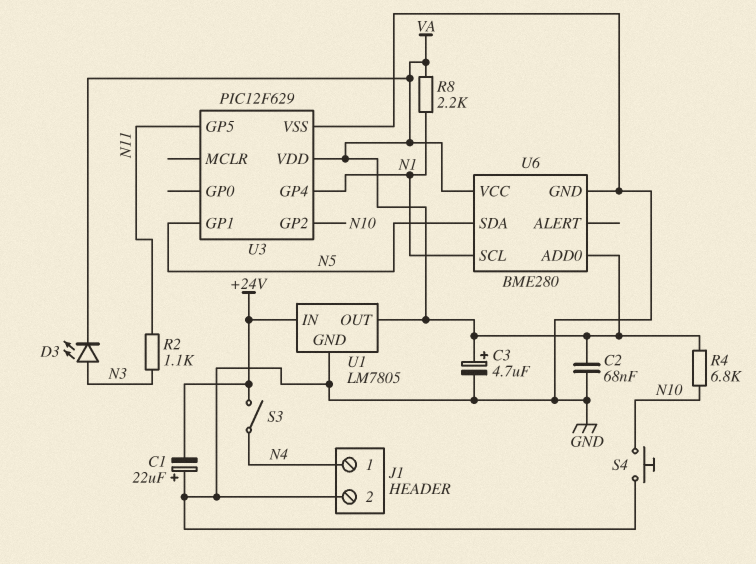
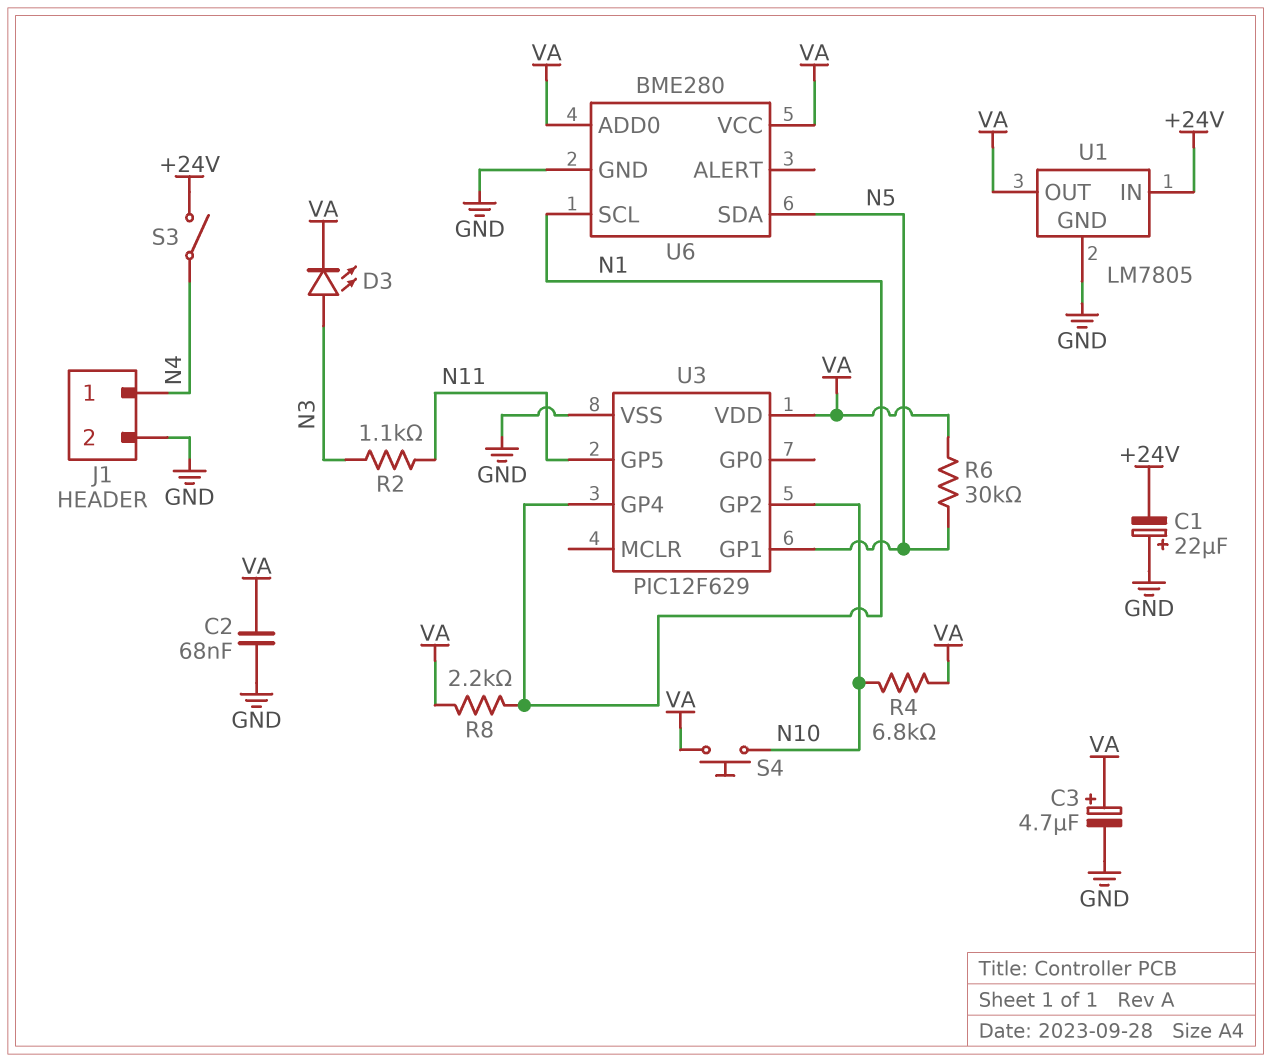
R6: none -> 30k (N5, VA)
S4: button (GND, N10) -> button (N10, VA)

